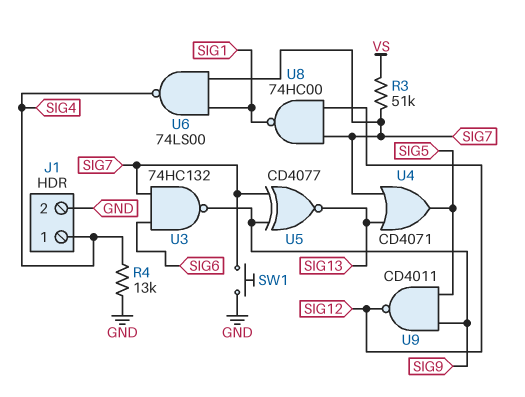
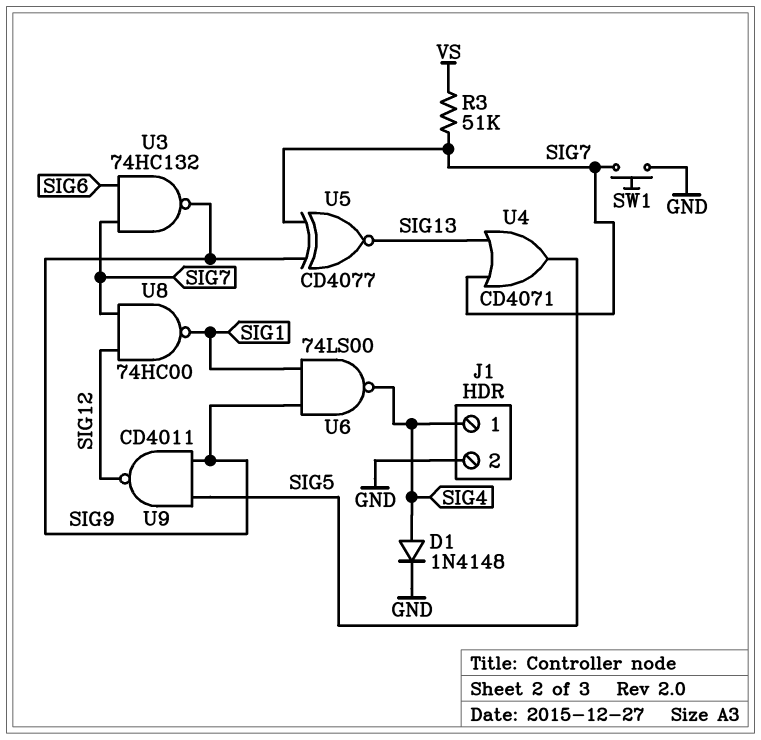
D1: none -> diode 1N4148 (A SIG4, K GND)
R4: 13k (GND, SIG4) -> none
U6: NAND 74LS00 (in SIG1, in SIG7, out SIG4) -> NAND 74LS00 (in SIG1, in SIG9, out SIG4)

